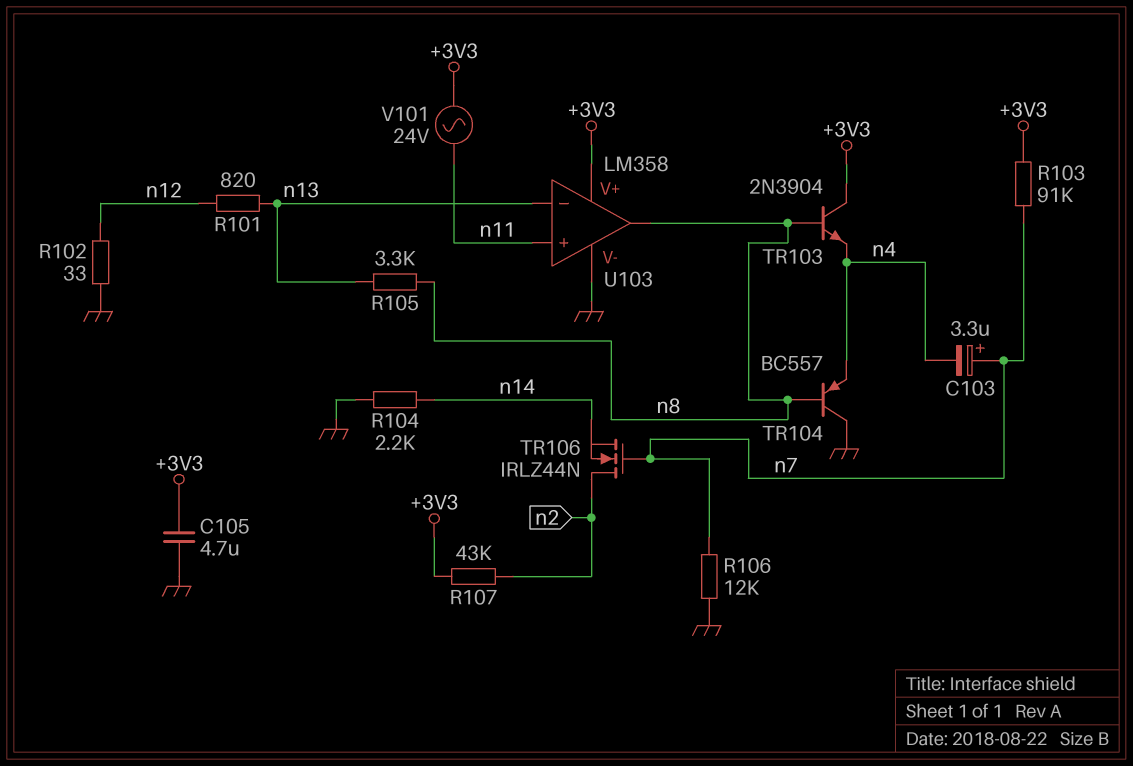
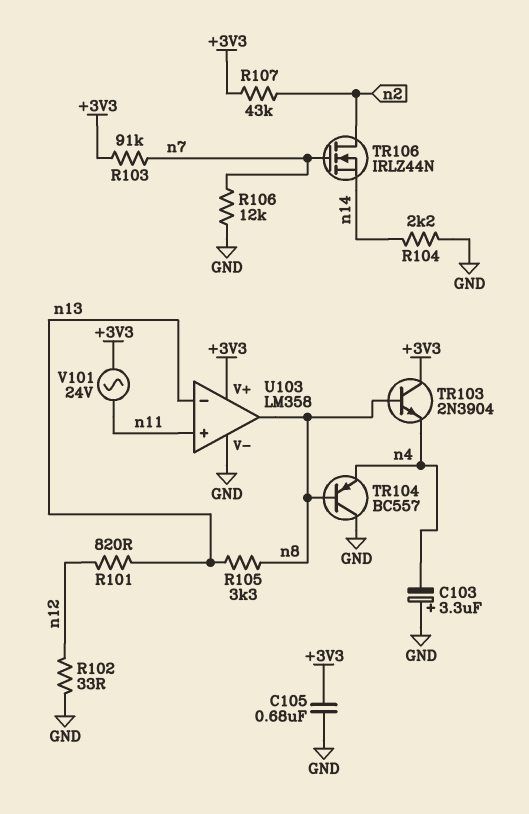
C103: 3.3uF (plus n7, minus n4) -> 3.3uF (plus GND, minus n4)
C105: 4.7uF (+3V3, GND) -> 680nF (+3V3, GND)

